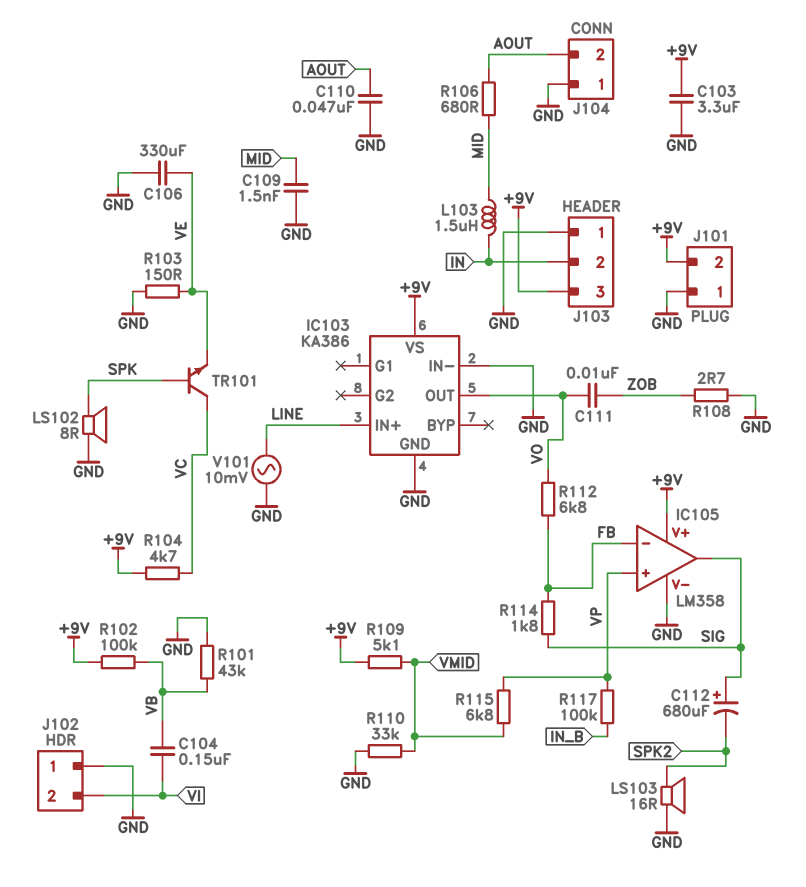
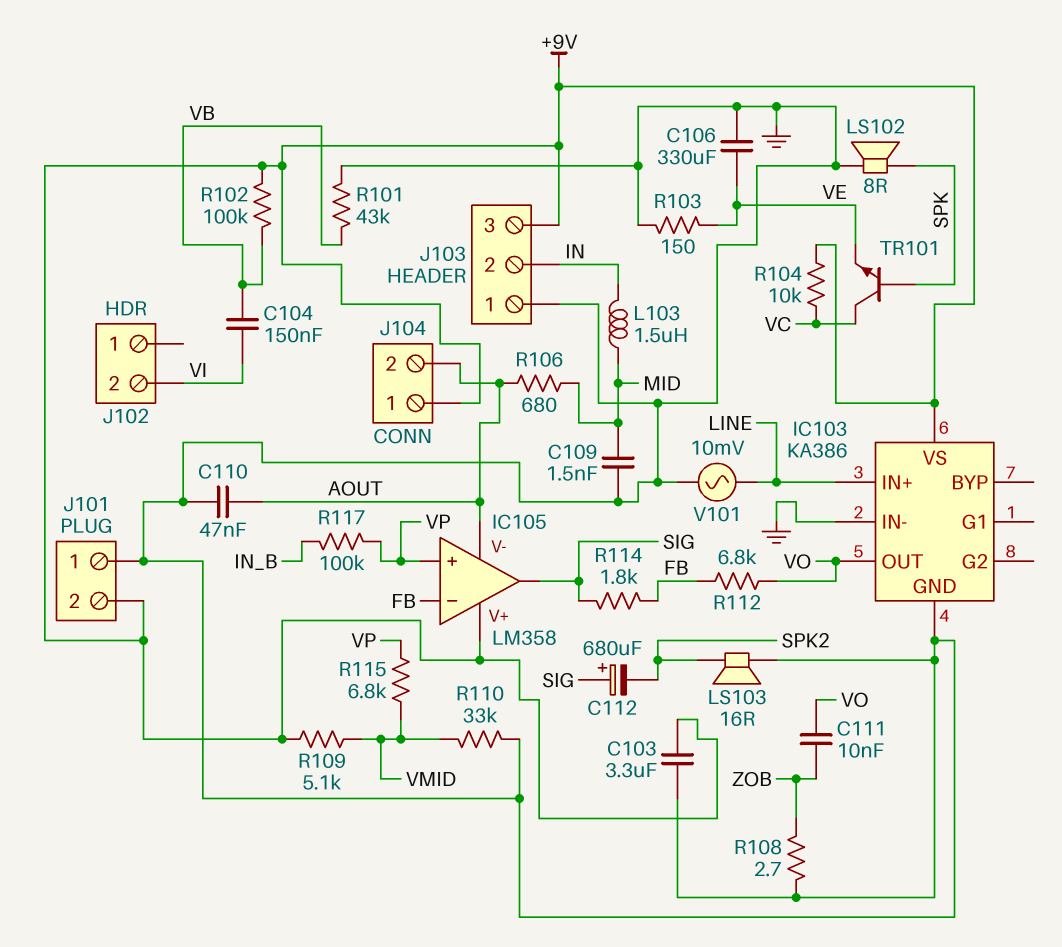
IC105 pin V-: GND -> AOUT
J102 pin 1: GND -> none
J104 pin 1: GND -> +9V
R104: 4.7k (+9V, VC) -> 10k (+9V, VC)

